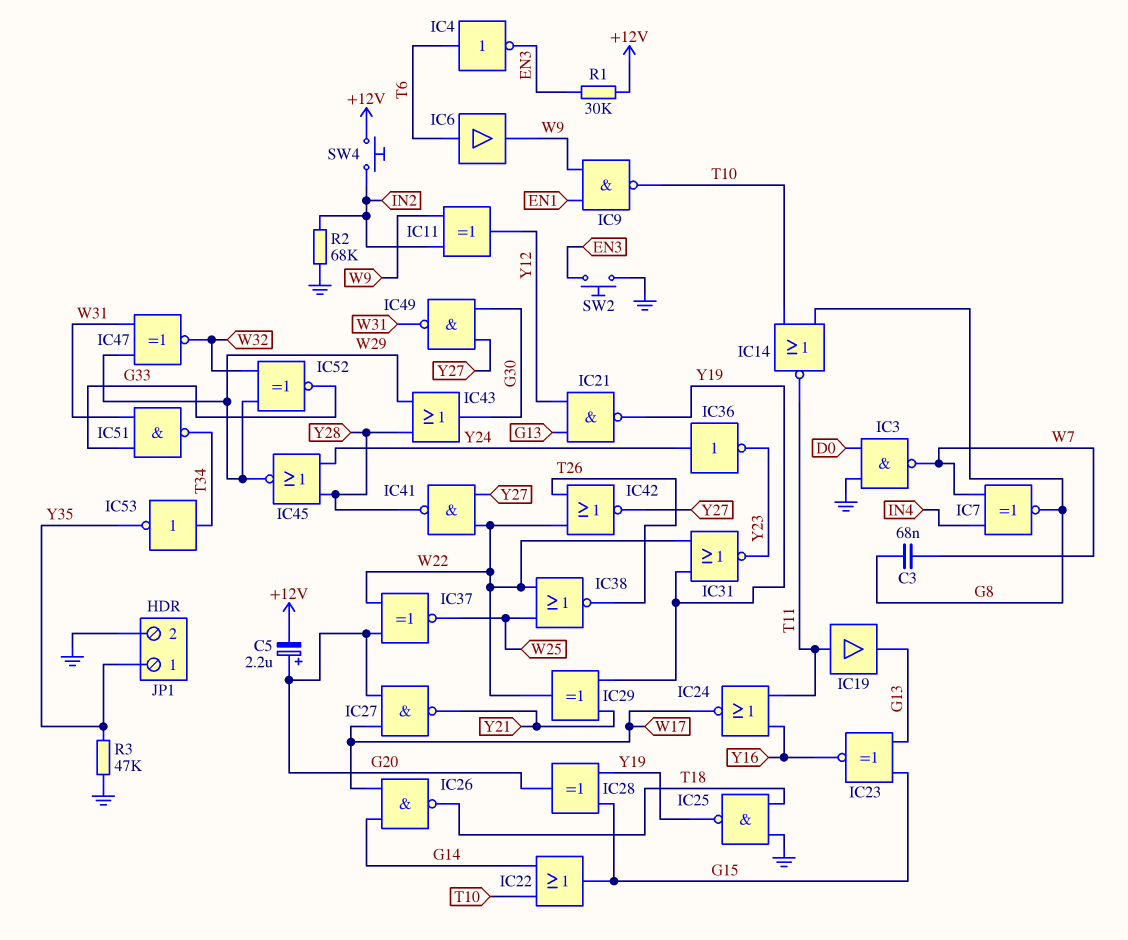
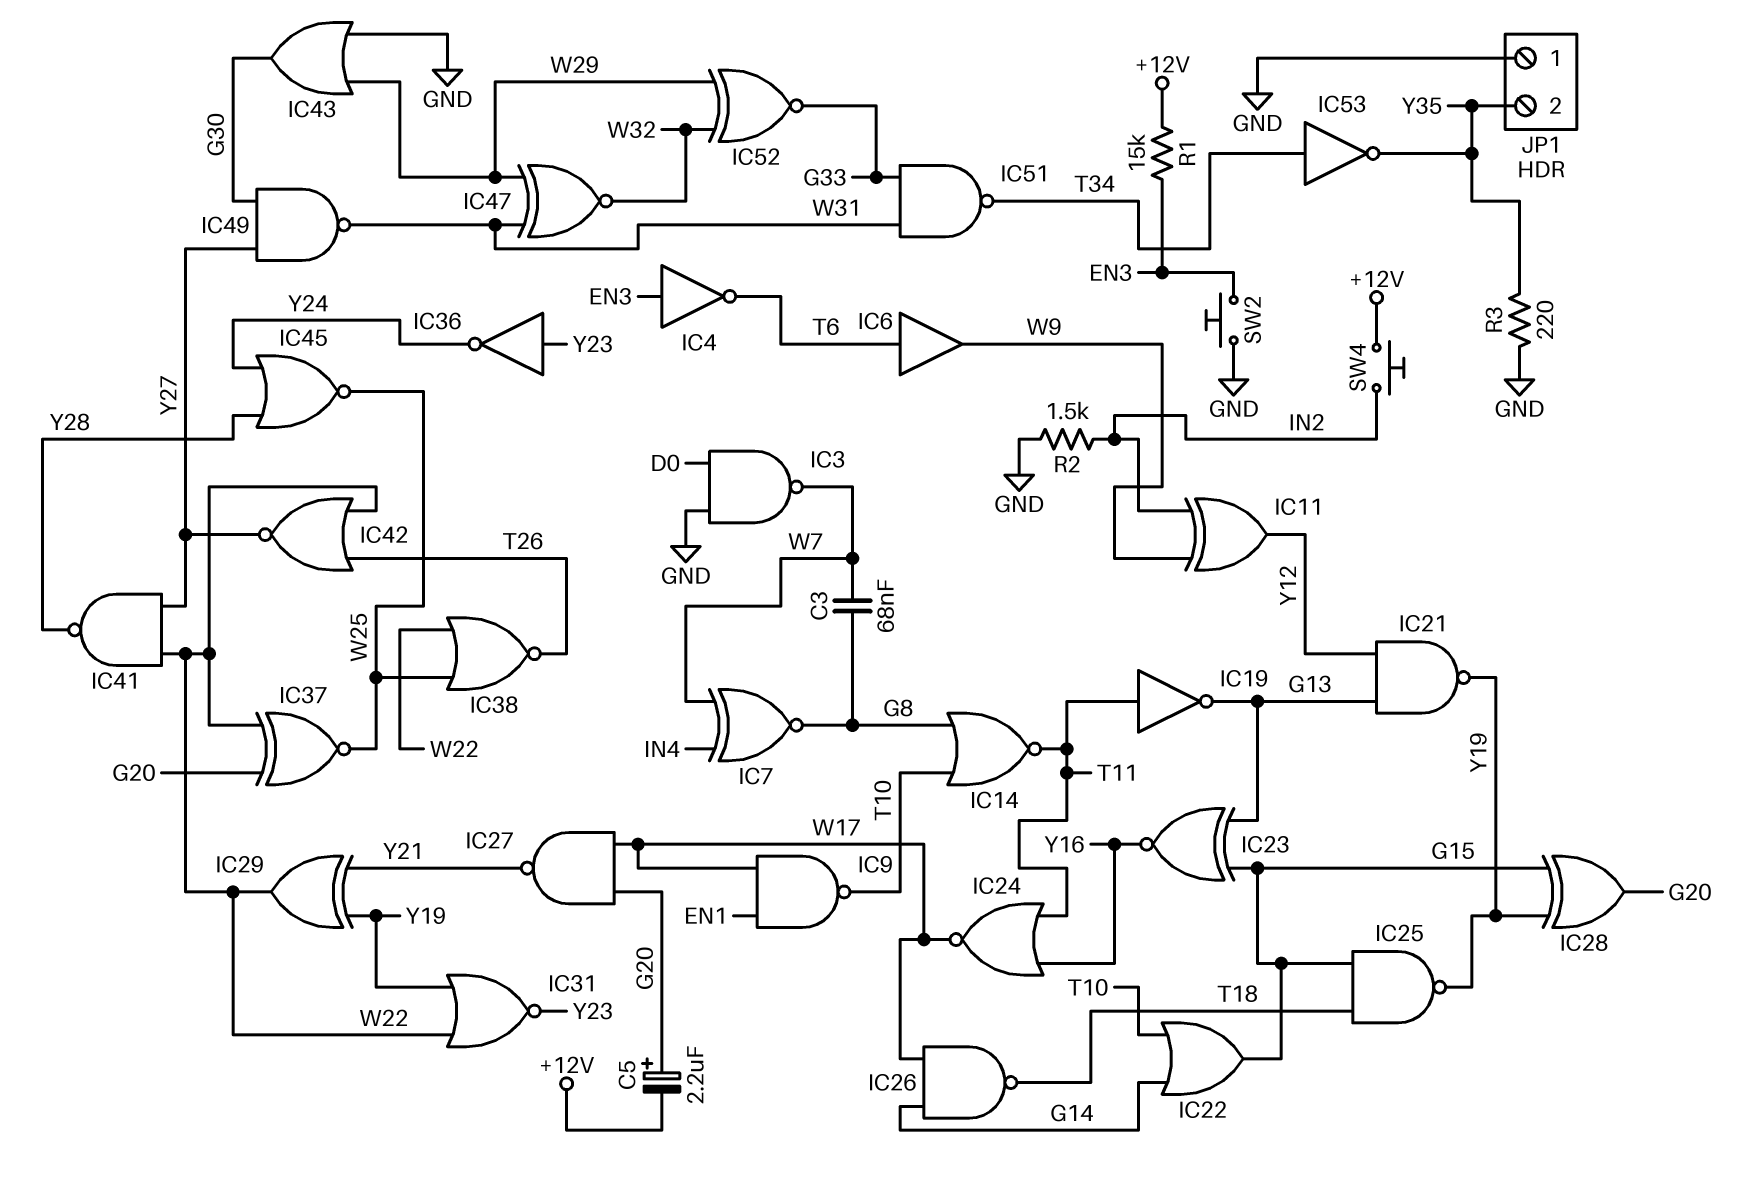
IC4: NOT (in T6, out EN3) -> NOT (in EN3, out T6)
IC9: NAND (in EN1, in W9, out T10) -> NAND (in EN1, in W17, out T10)
IC19: buffer (in T11, out G13) -> NOT (in T11, out G13)
IC25: NAND (in GND, in T18, out Y19) -> NAND (in G15, in T18, out Y19)
IC36: NOT (in Y24, out Y23) -> NOT (in Y23, out Y24)
IC43: OR (in W29, in Y28, out G30) -> OR (in GND, in W29, out G30)
IC45: NOR (in Y24, in Y28, out W29) -> NOR (in Y24, in Y28, out W25)
JP1 pin 1: Y35 -> GND
JP1 pin 2: GND -> Y35
R1: 30k (+12V, EN3) -> 15k (+12V, EN3)
R2: 68k (GND, IN2) -> 1.5k (GND, IN2)
R3: 47k (GND, Y35) -> 220 (GND, Y35)

